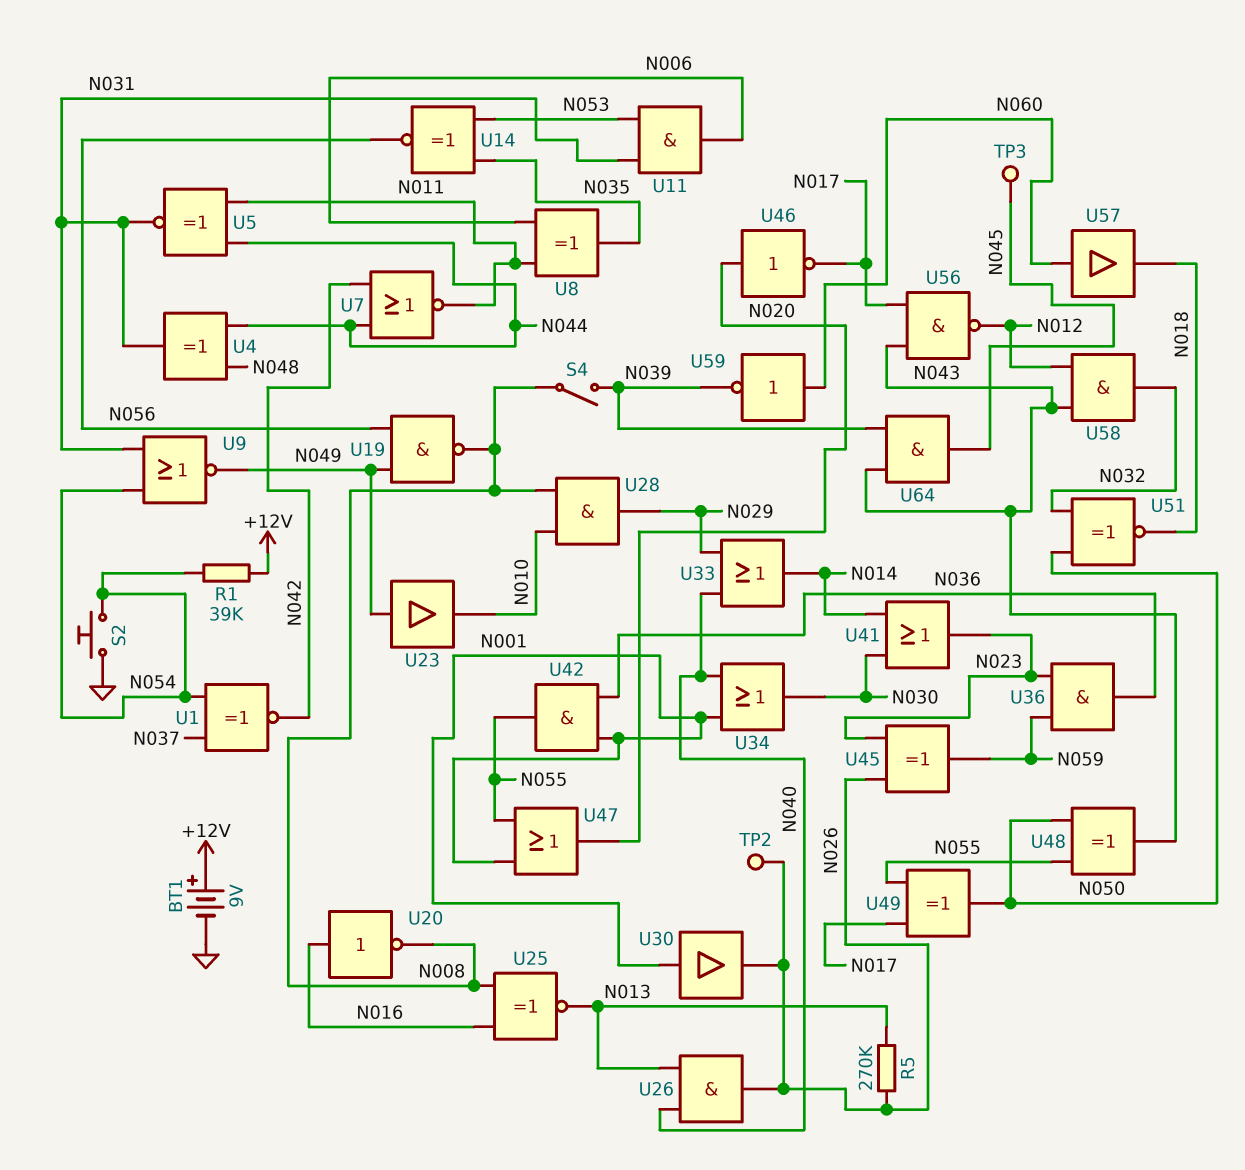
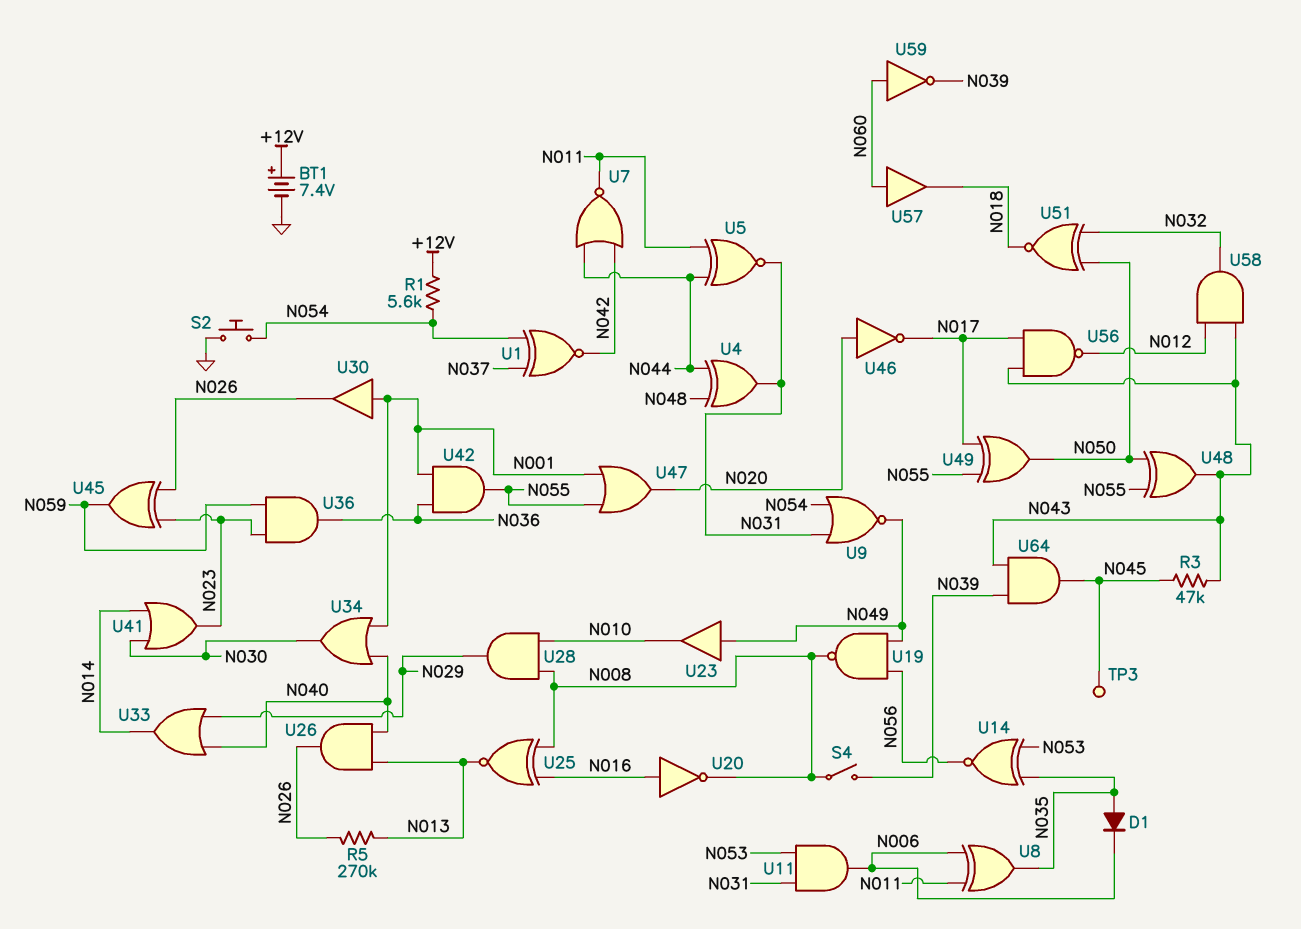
BT1: 9V (plus +12V, minus GND) -> 7.4V (plus +12V, minus GND)
D1: none -> diode (A N035, K N006)
R1: 39k (+12V, N054) -> 5.6k (+12V, N054)
R3: none -> 47k (N043, N045)
TP2: test point (N026) -> none

